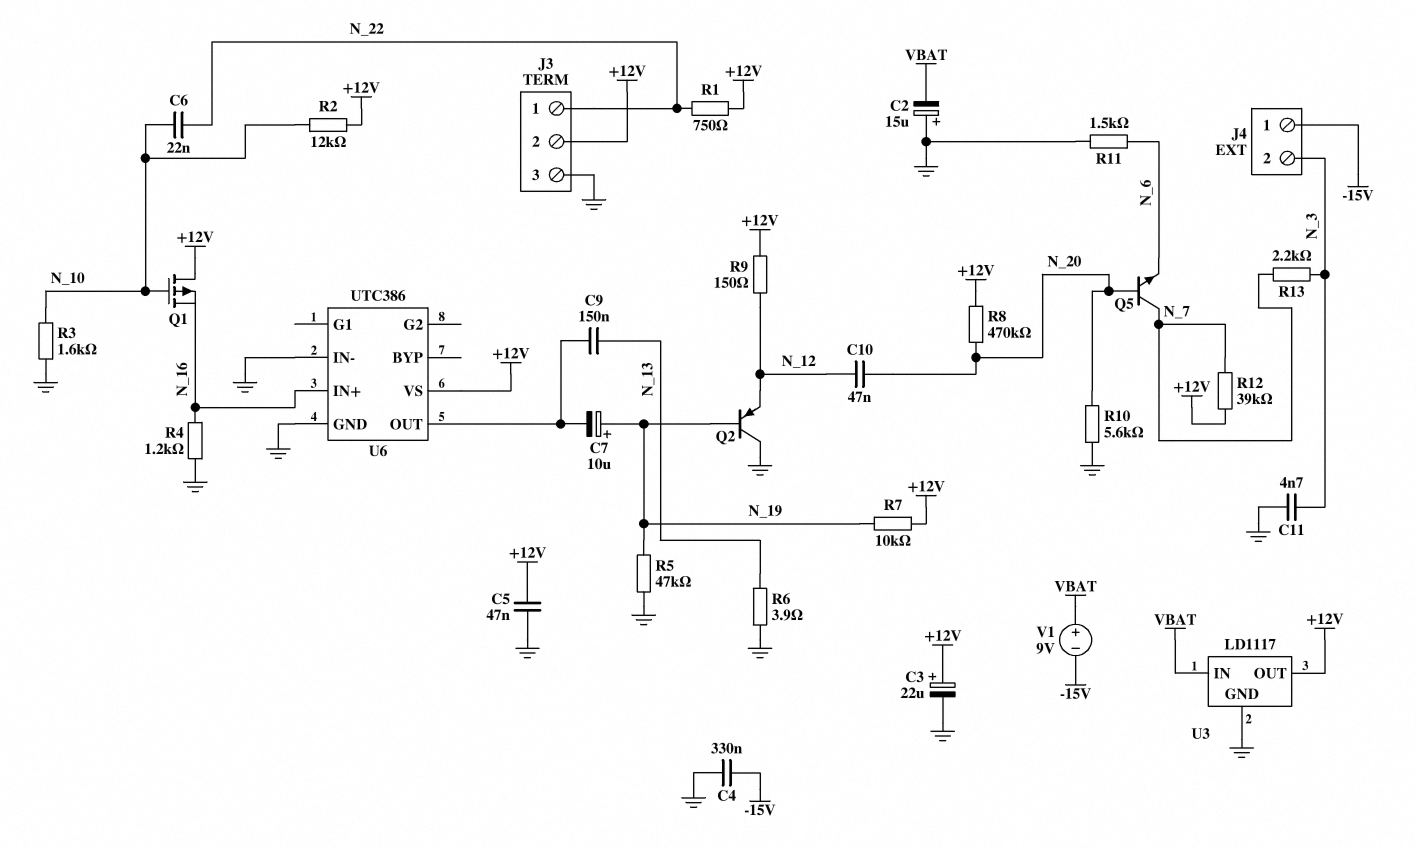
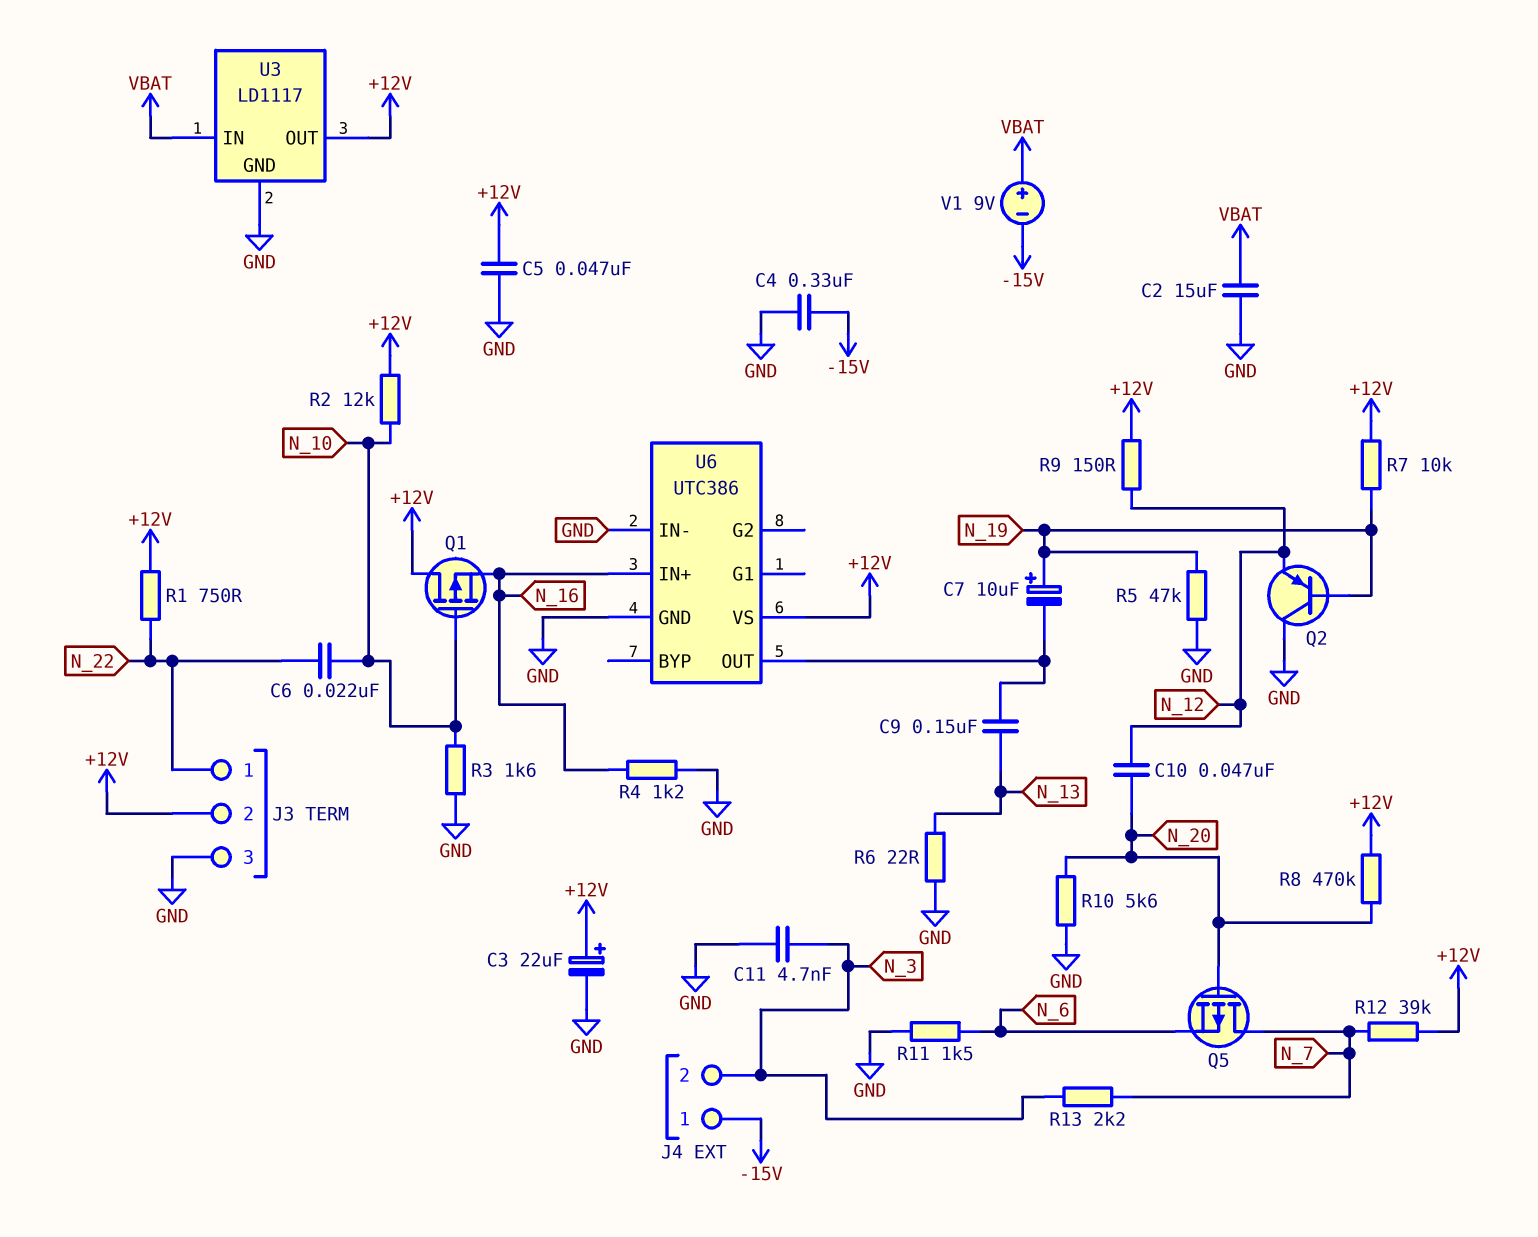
C2: 15uF (plus GND, minus VBAT) -> 15uF (GND, VBAT)
Q5: NPN (B N_20, C N_7, E N_6) -> PMOS (G N_20, D N_7, S N_6)
R6: 3.9 (GND, N_13) -> 22 (GND, N_13)

